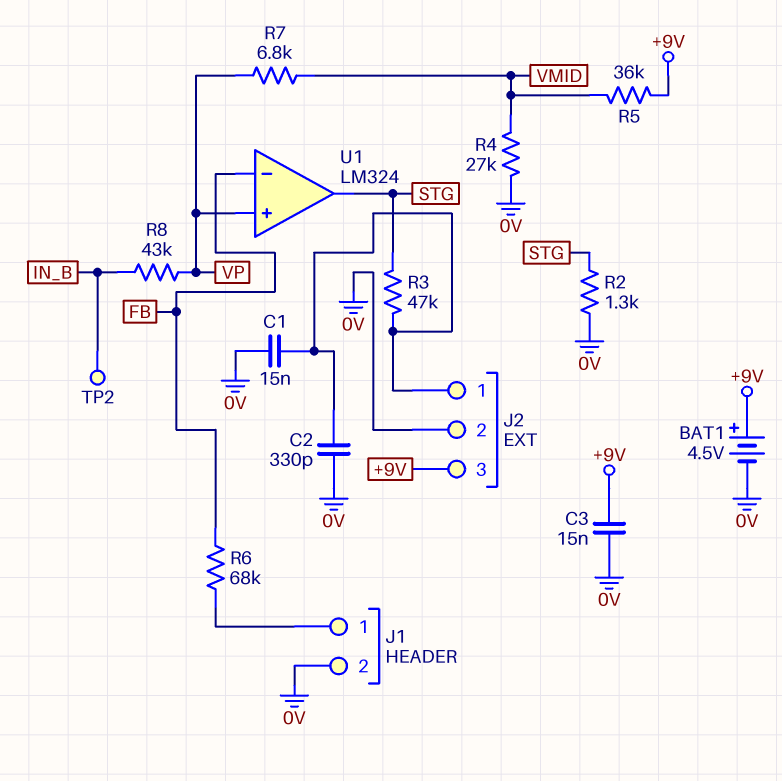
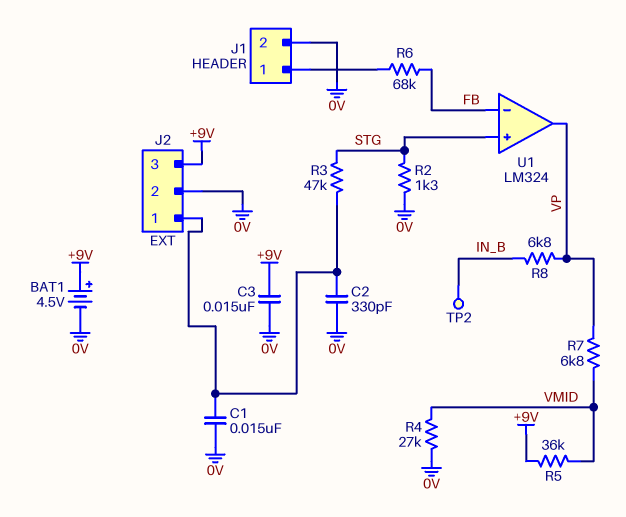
R8: 43k (IN_B, VP) -> 6.8k (IN_B, VP)
U1 pin in+: VP -> STG
U1 pin out: STG -> VP

